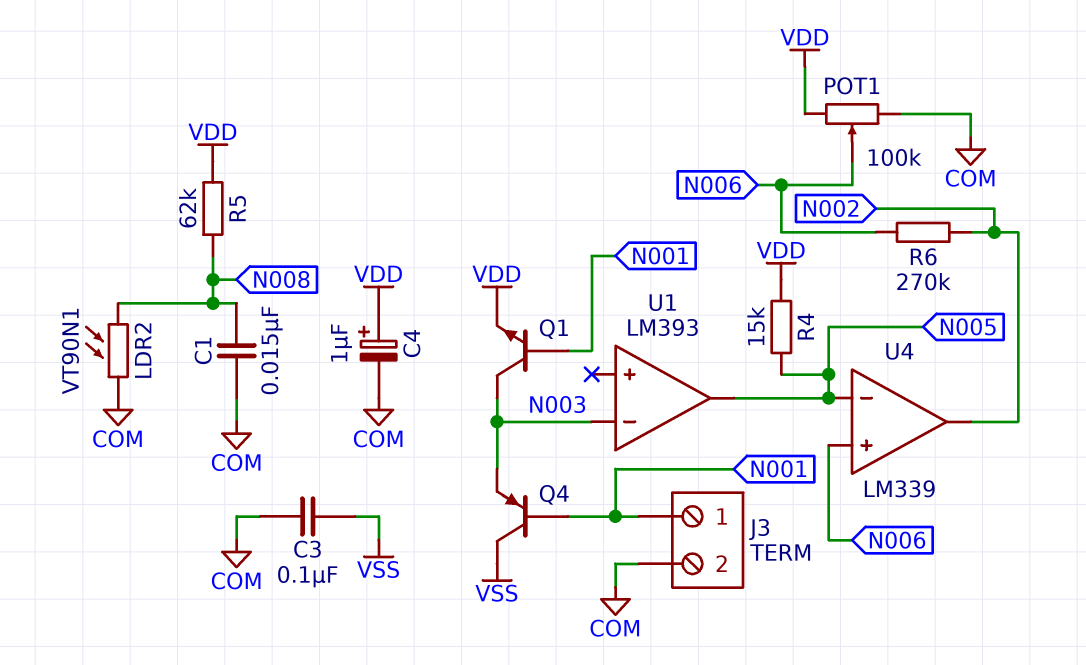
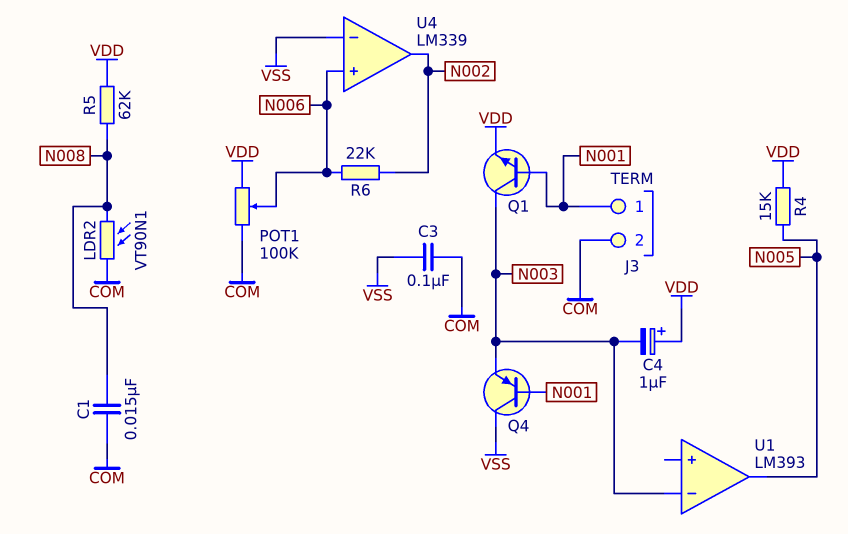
C4: 1uF (plus VDD, minus COM) -> 1uF (plus VDD, minus N003)
R6: 270k (N002, N006) -> 22k (N002, N006)
U4 pin in-: N005 -> VSS

